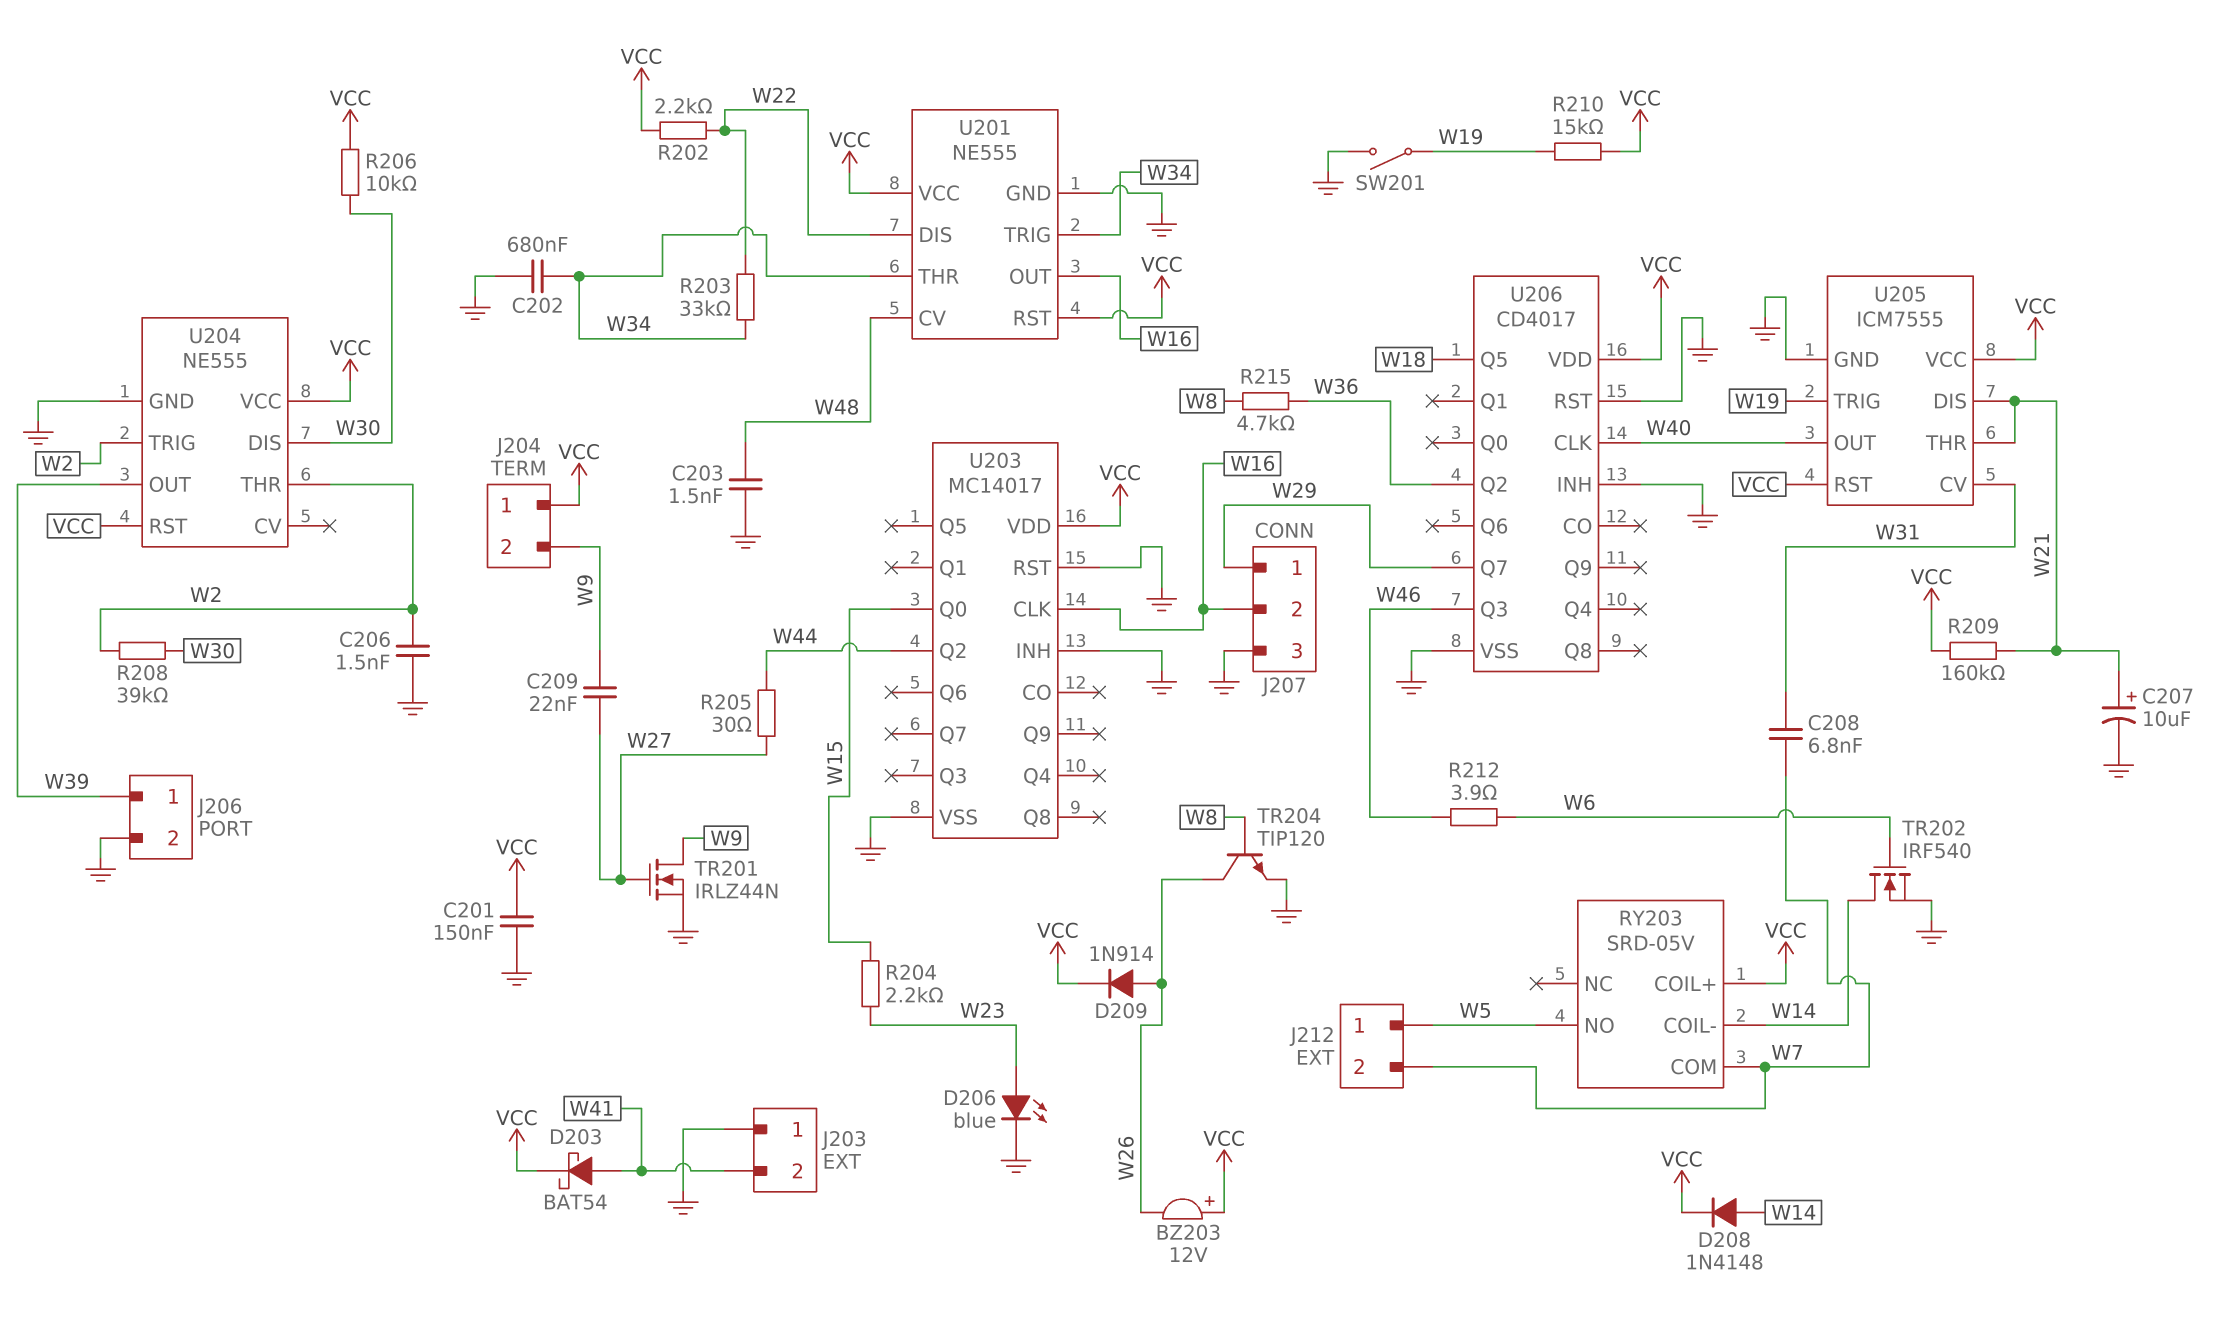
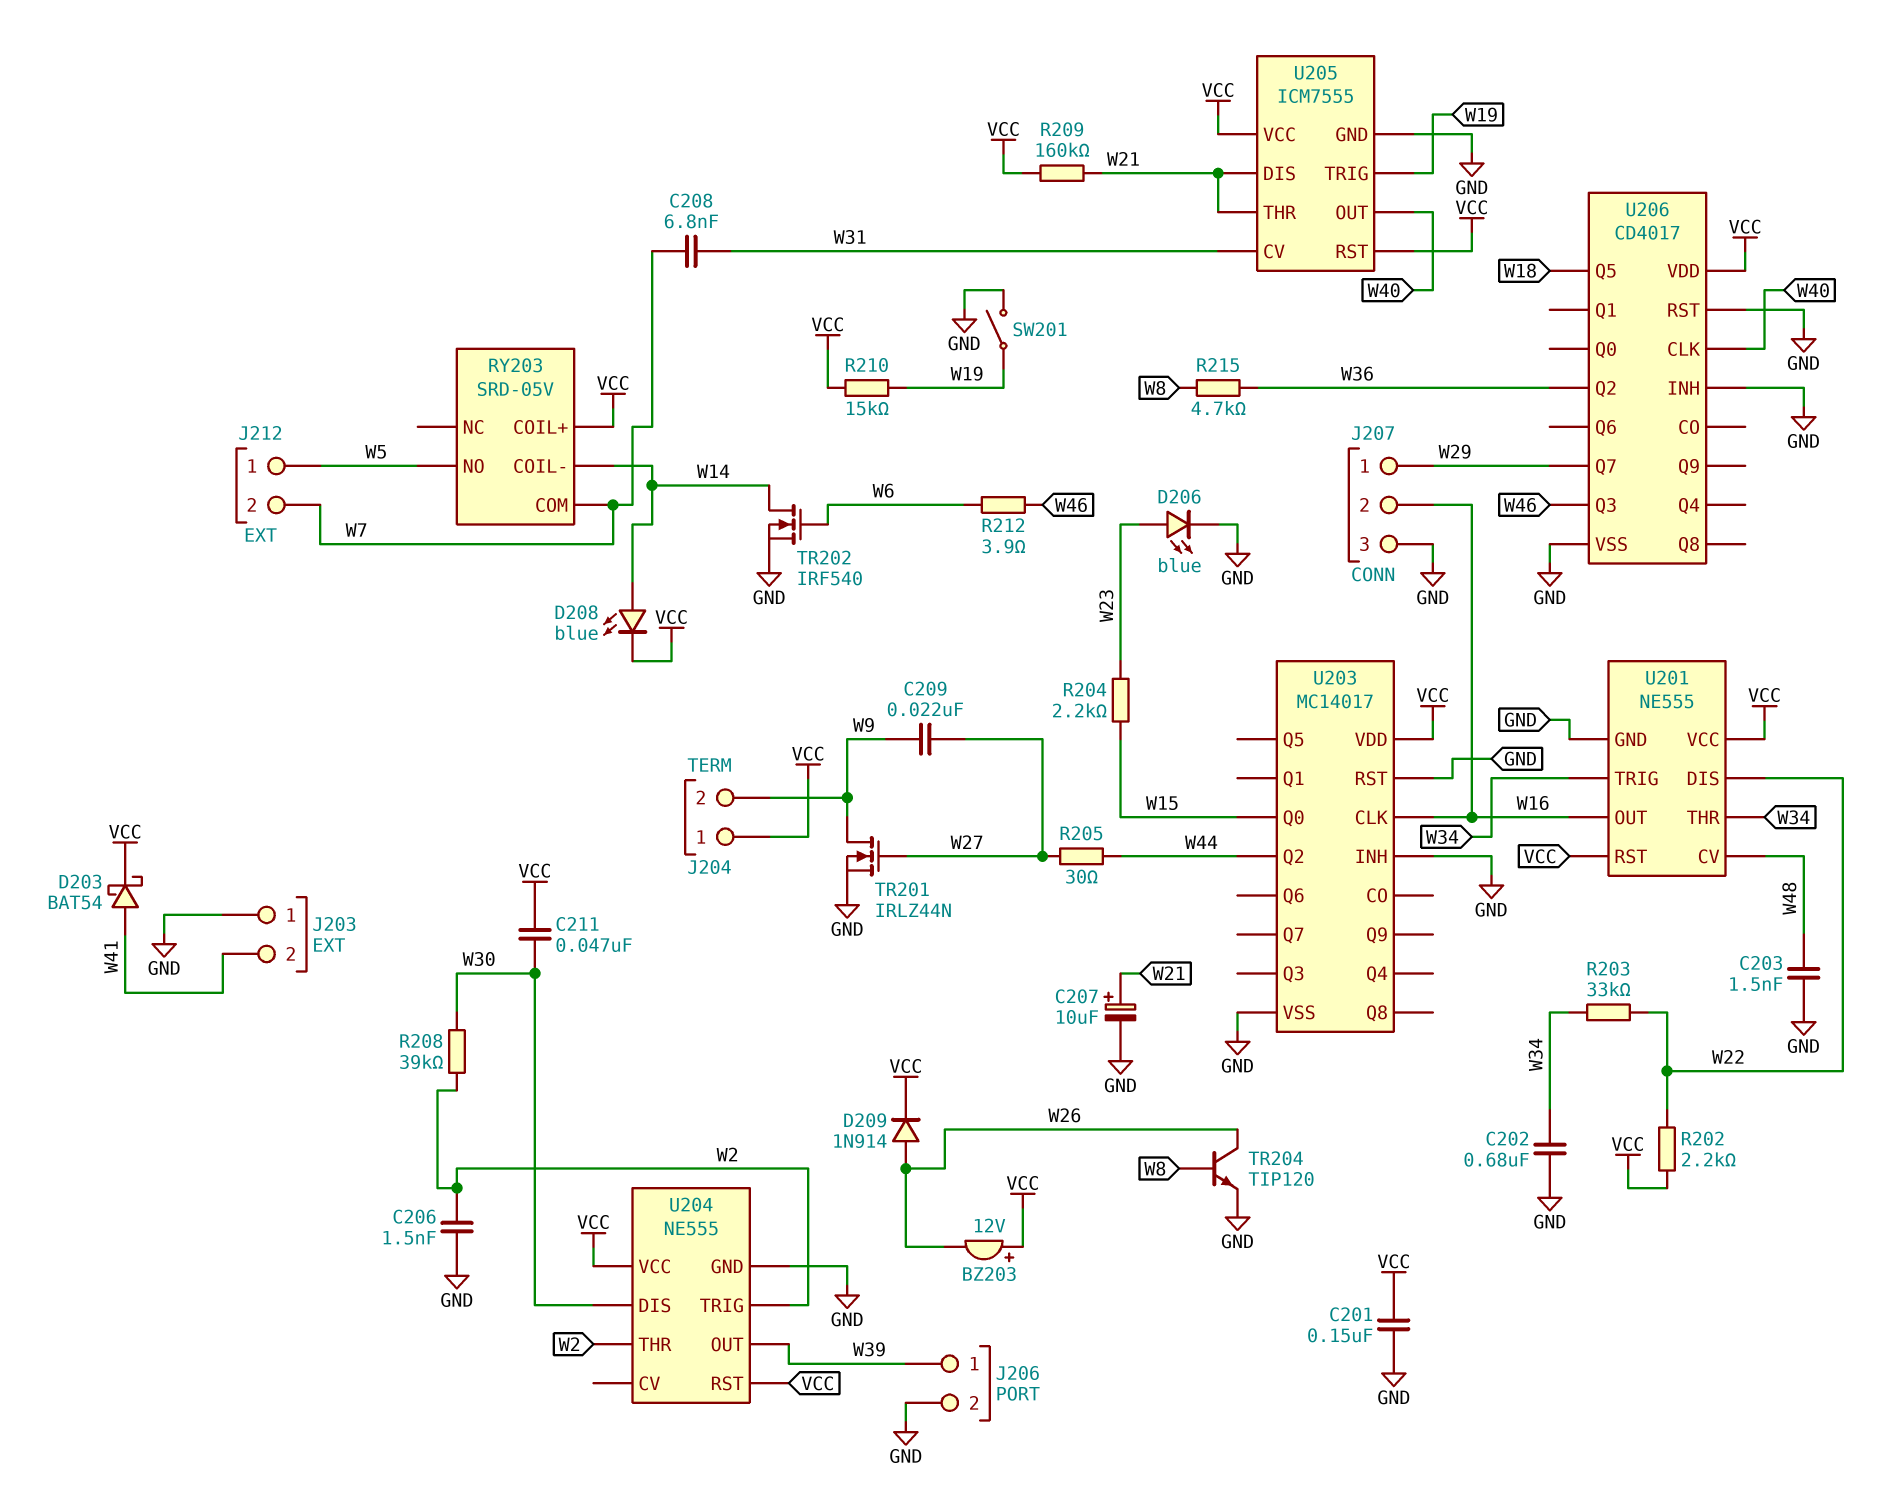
C211: none -> 47nF (VCC, W30)
D208: diode 1N4148 (A W14, K VCC) -> LED blue (A W14, K VCC)
R206: 10k (VCC, W30) -> none

